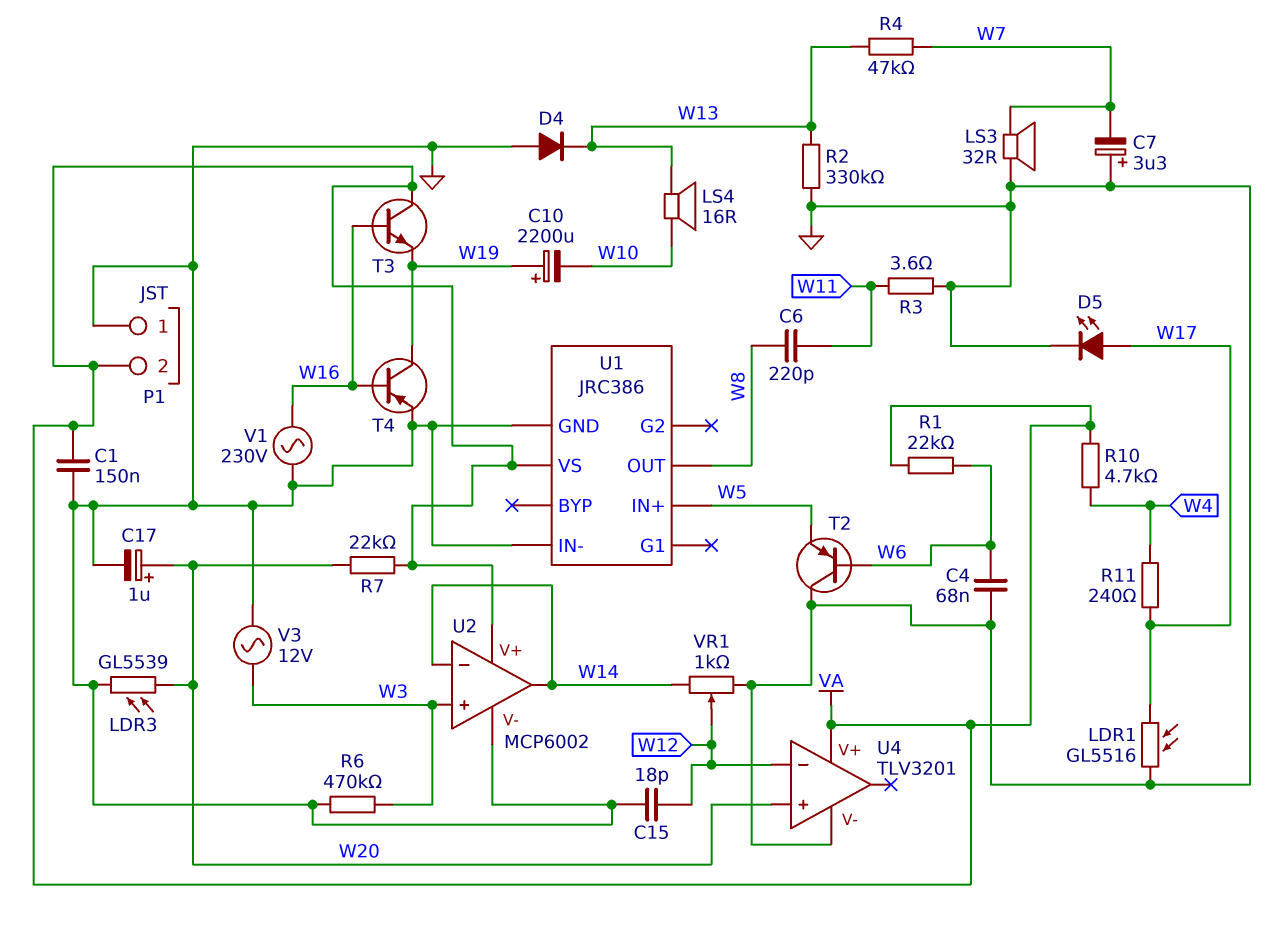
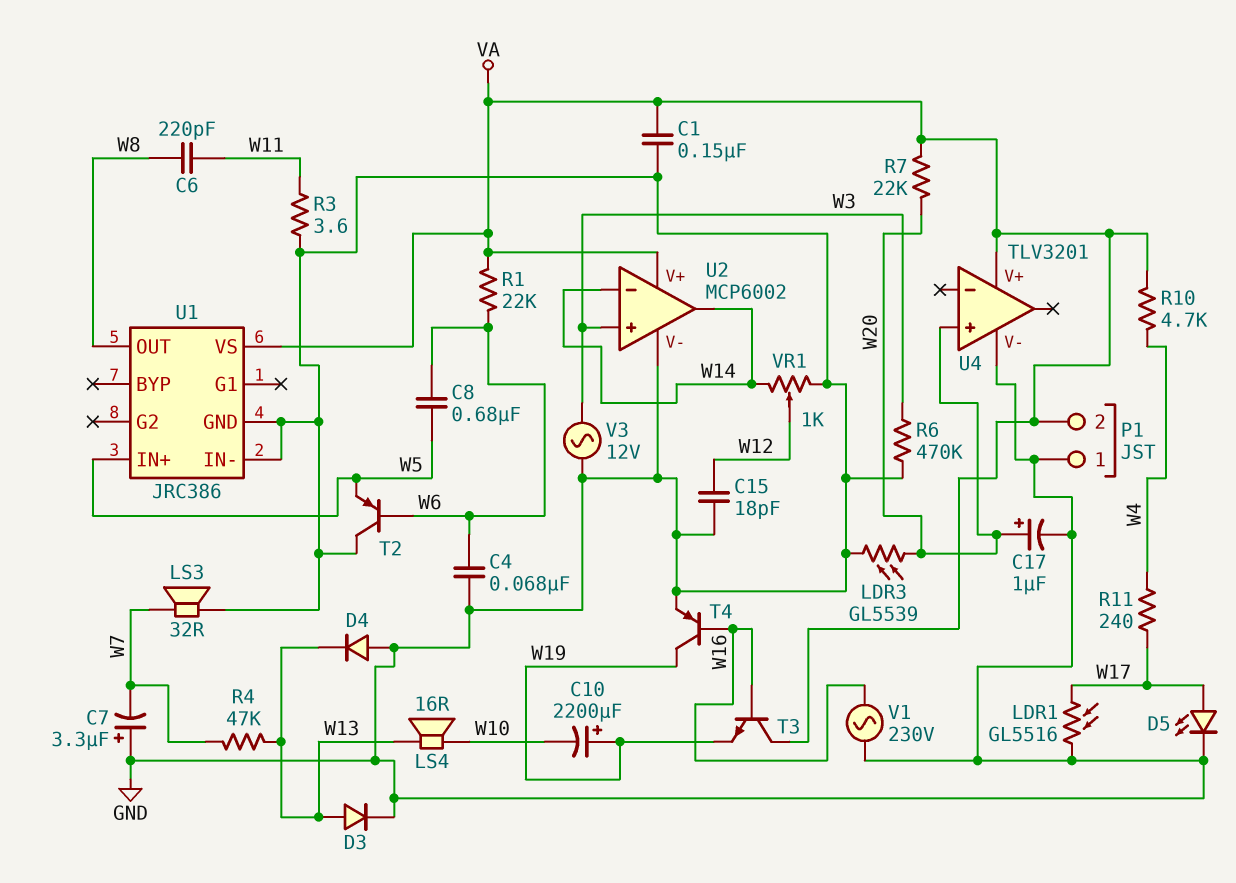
C8: none -> 680nF (W5, W6)
D3: none -> diode (A W13, K GND)
R2: 330k (GND, W13) -> none
U4 pin in-: W12 -> none

